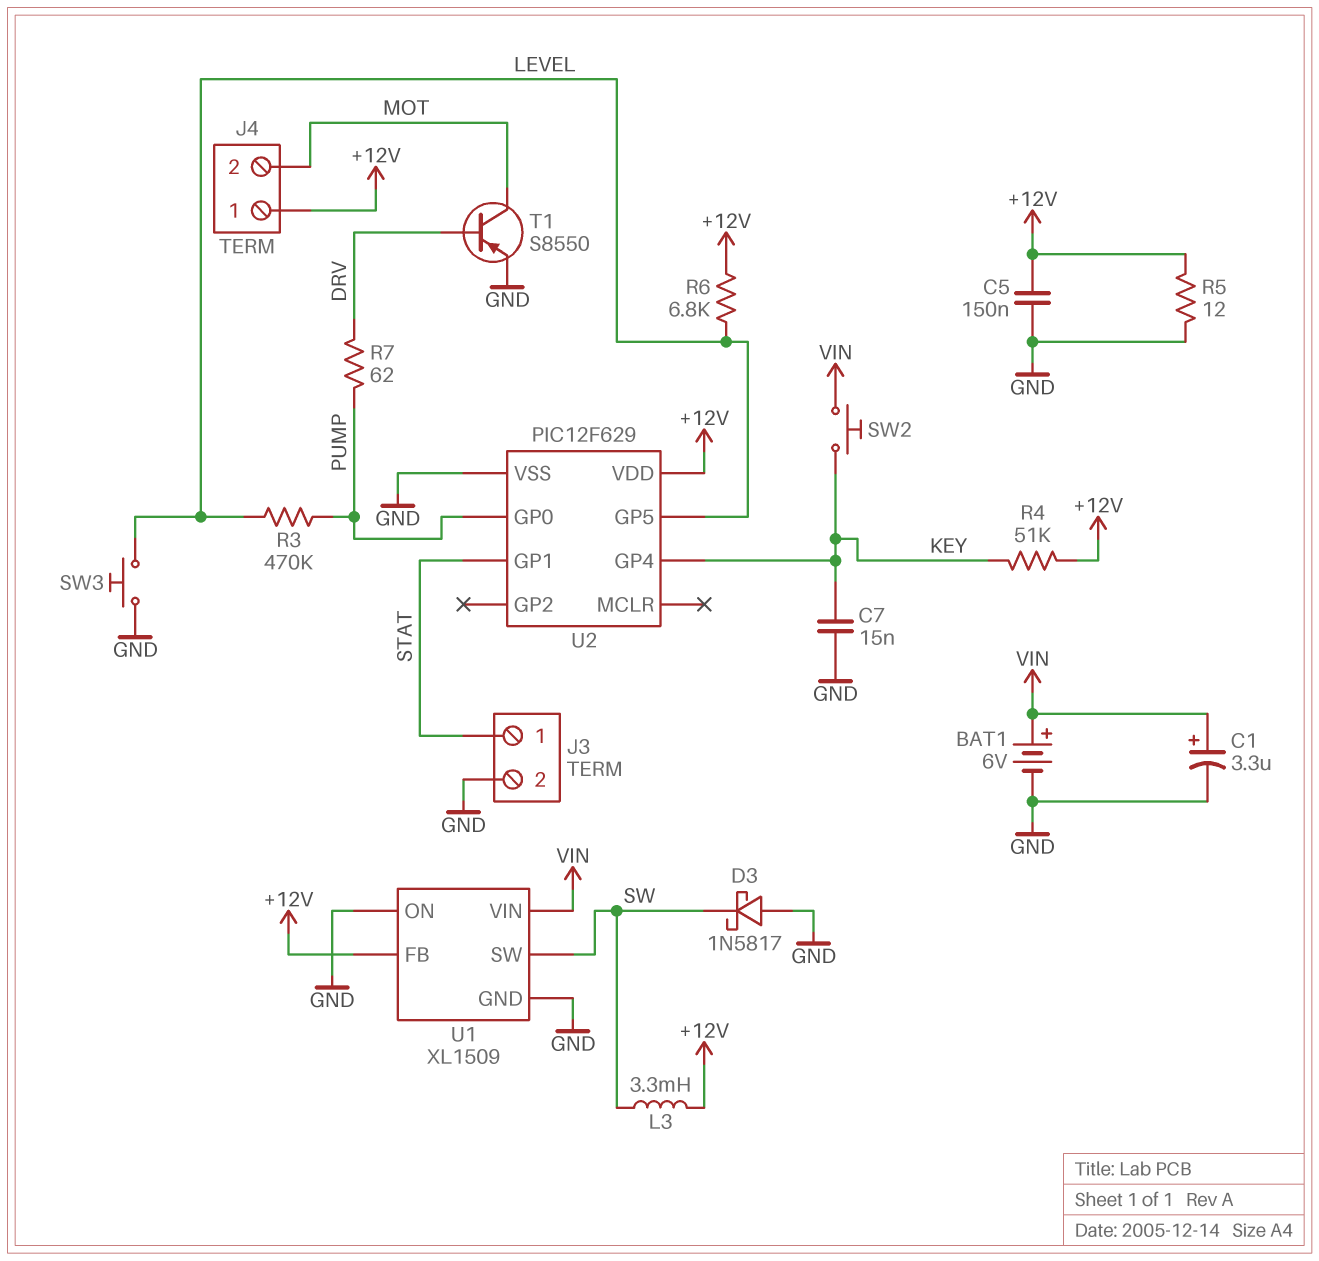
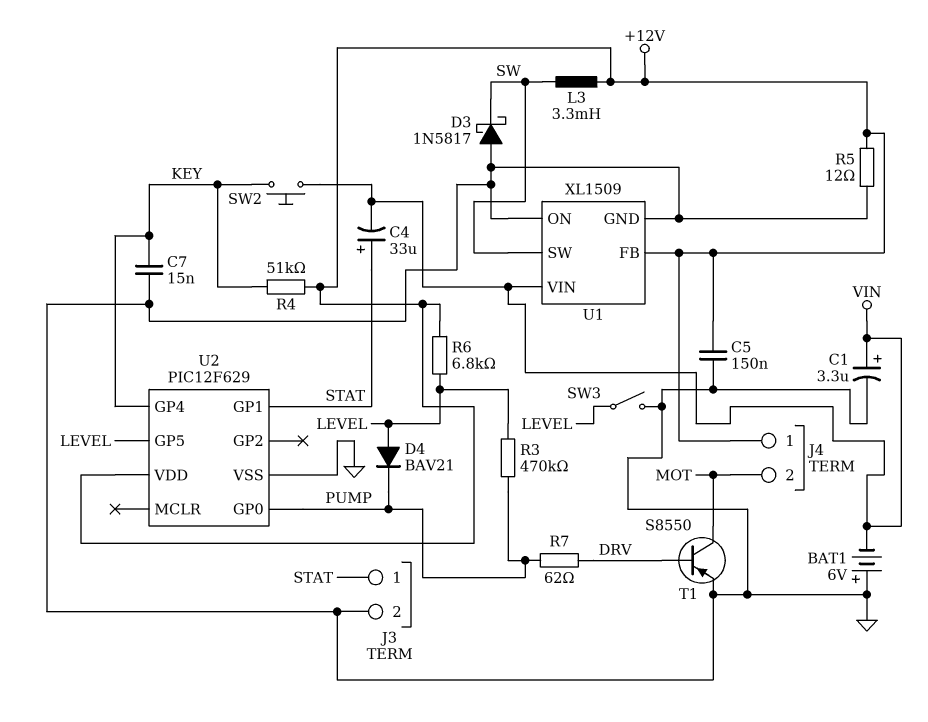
BAT1: 6V (plus VIN, minus GND) -> 6V (plus GND, minus VIN)
C4: none -> 33uF (plus STAT, minus VIN)
D4: none -> diode BAV21 (A LEVEL, K PUMP)
SW3: button (GND, LEVEL) -> switch (GND, LEVEL)

